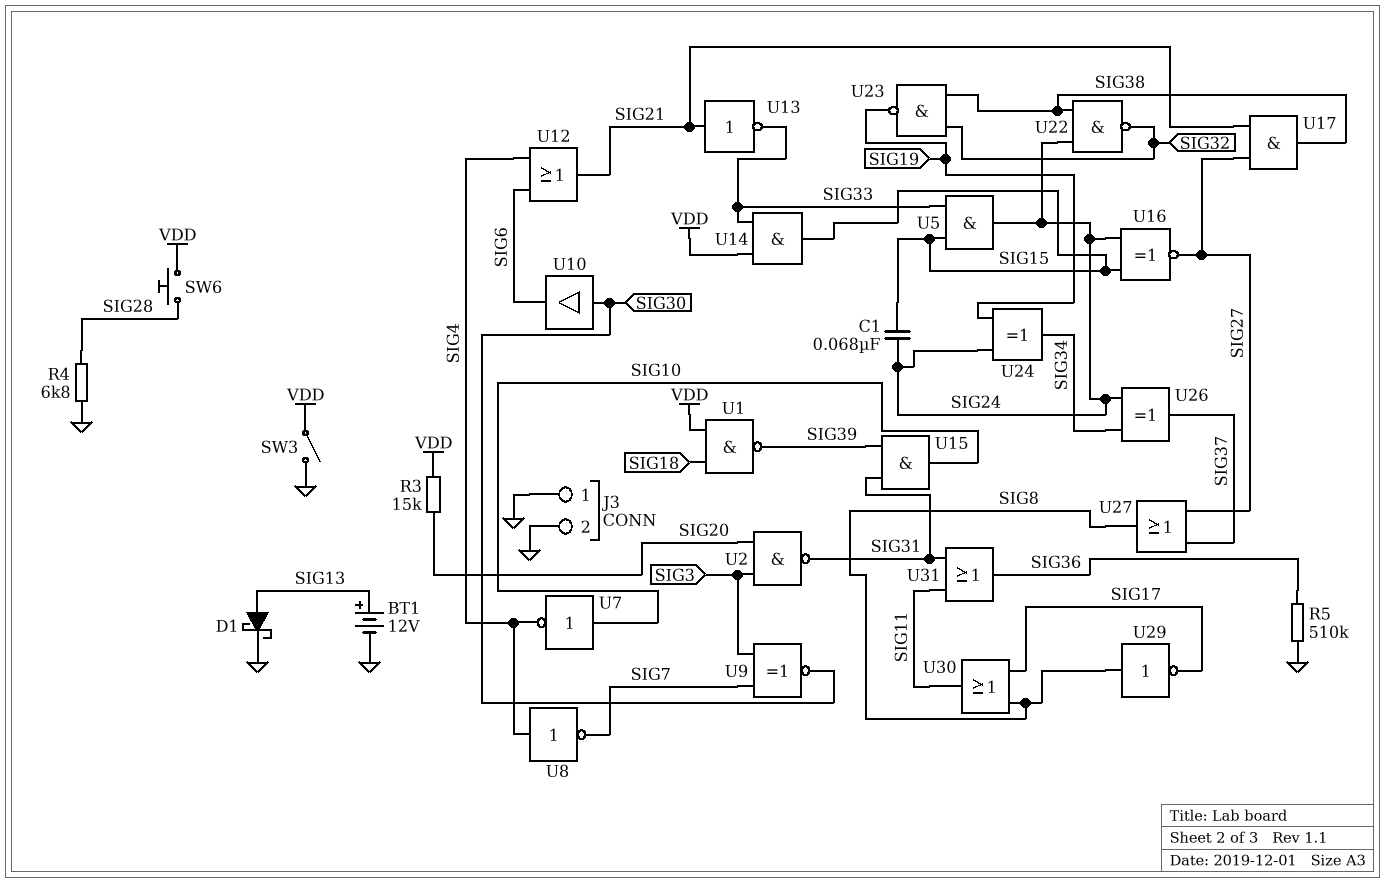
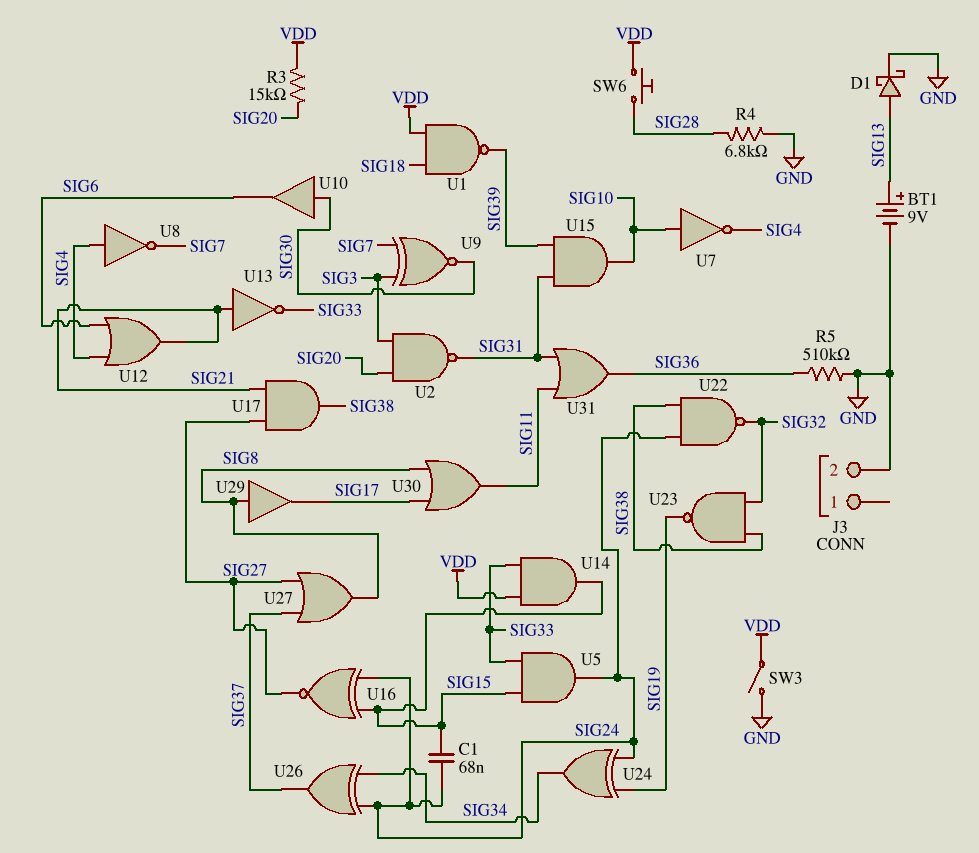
BT1: 12V (plus SIG13, minus GND) -> 9V (plus SIG13, minus GND)
J3 pin 1: GND -> none
U29: NOT (in SIG8, out SIG17) -> buffer (in SIG8, out SIG17)

